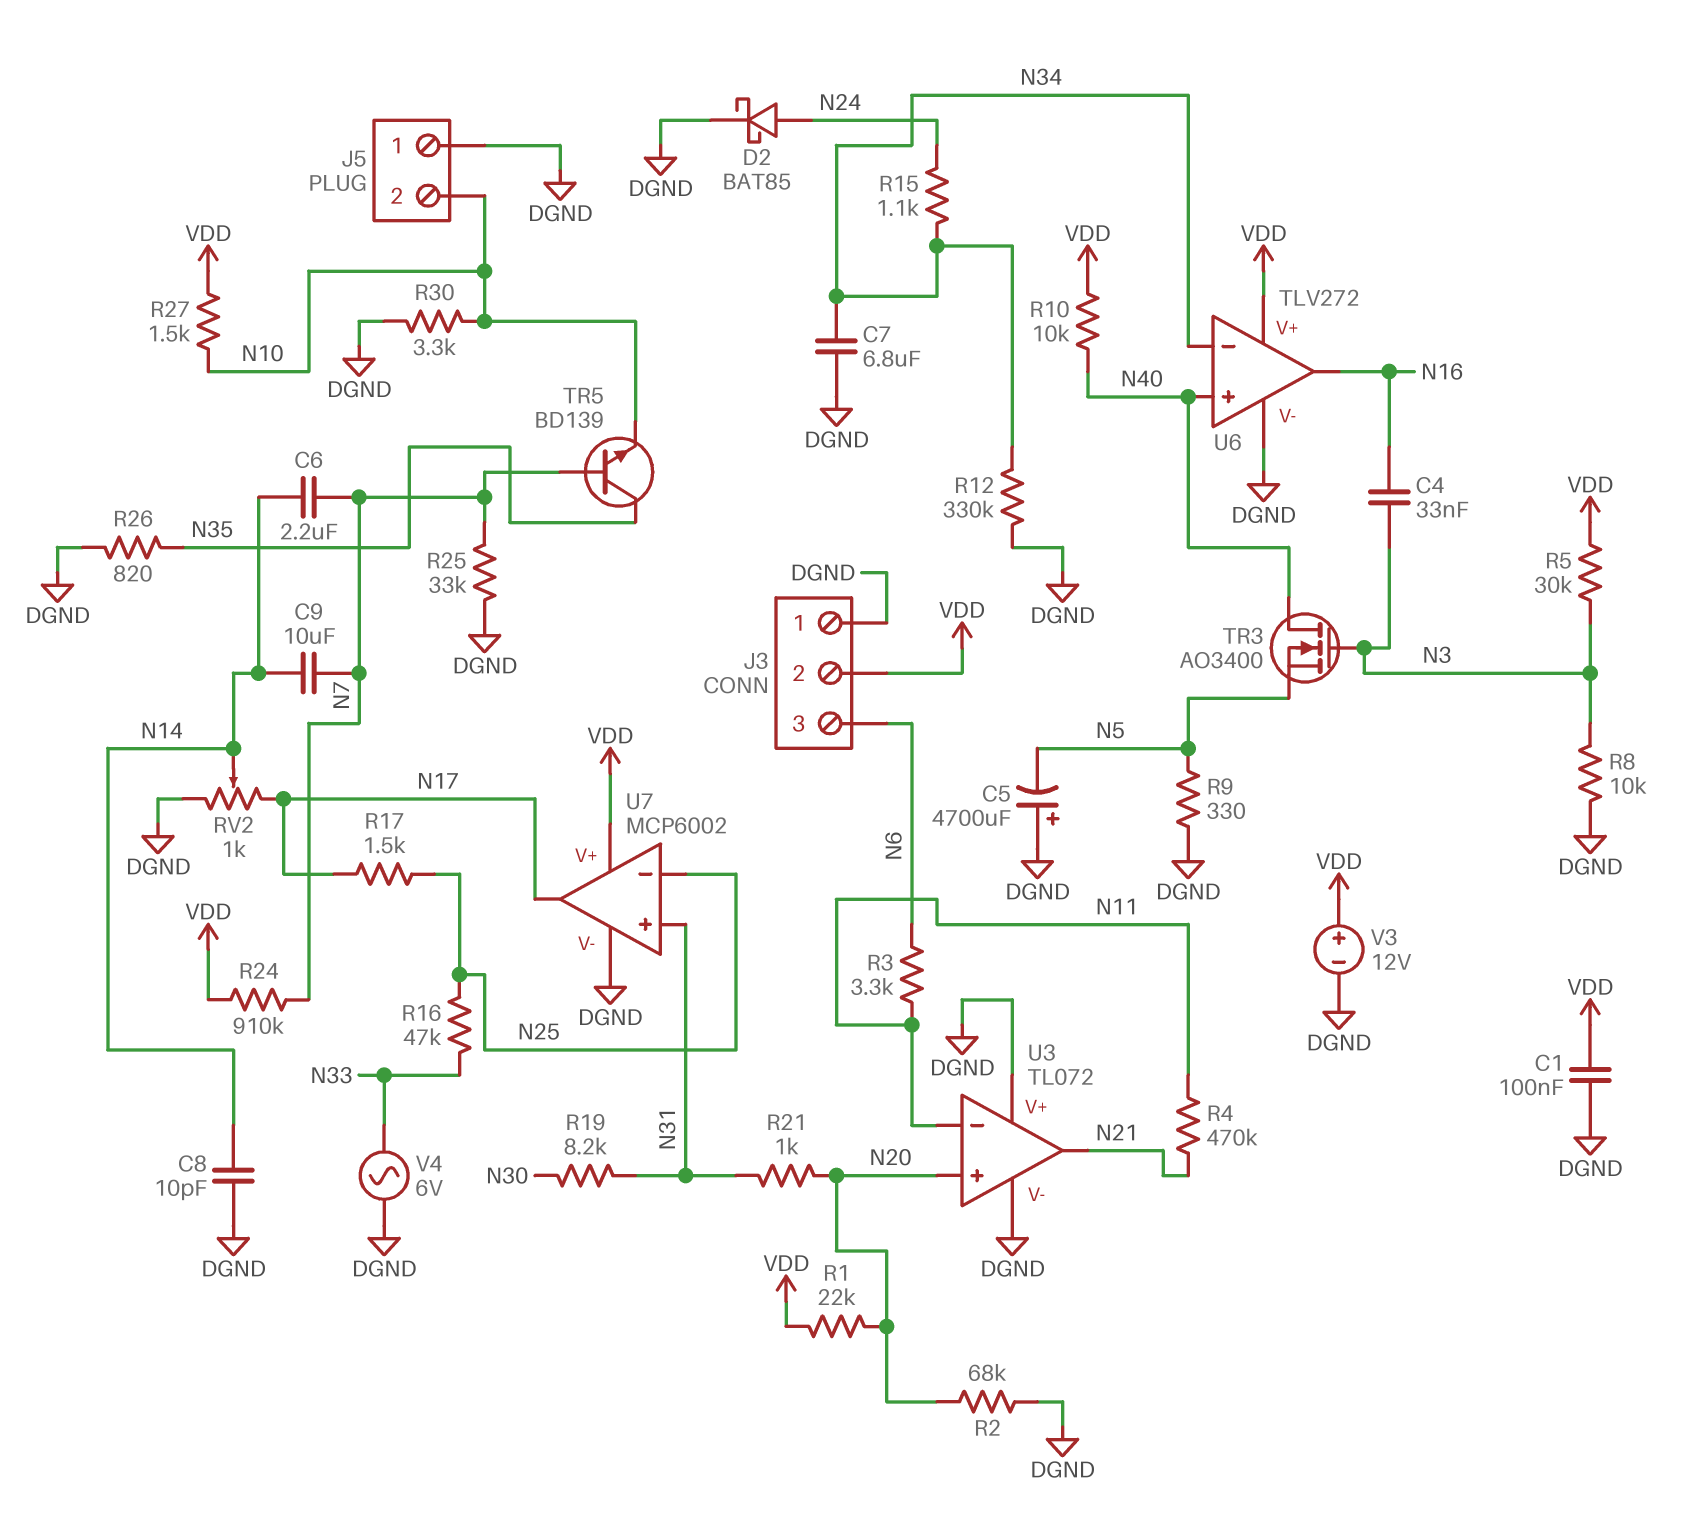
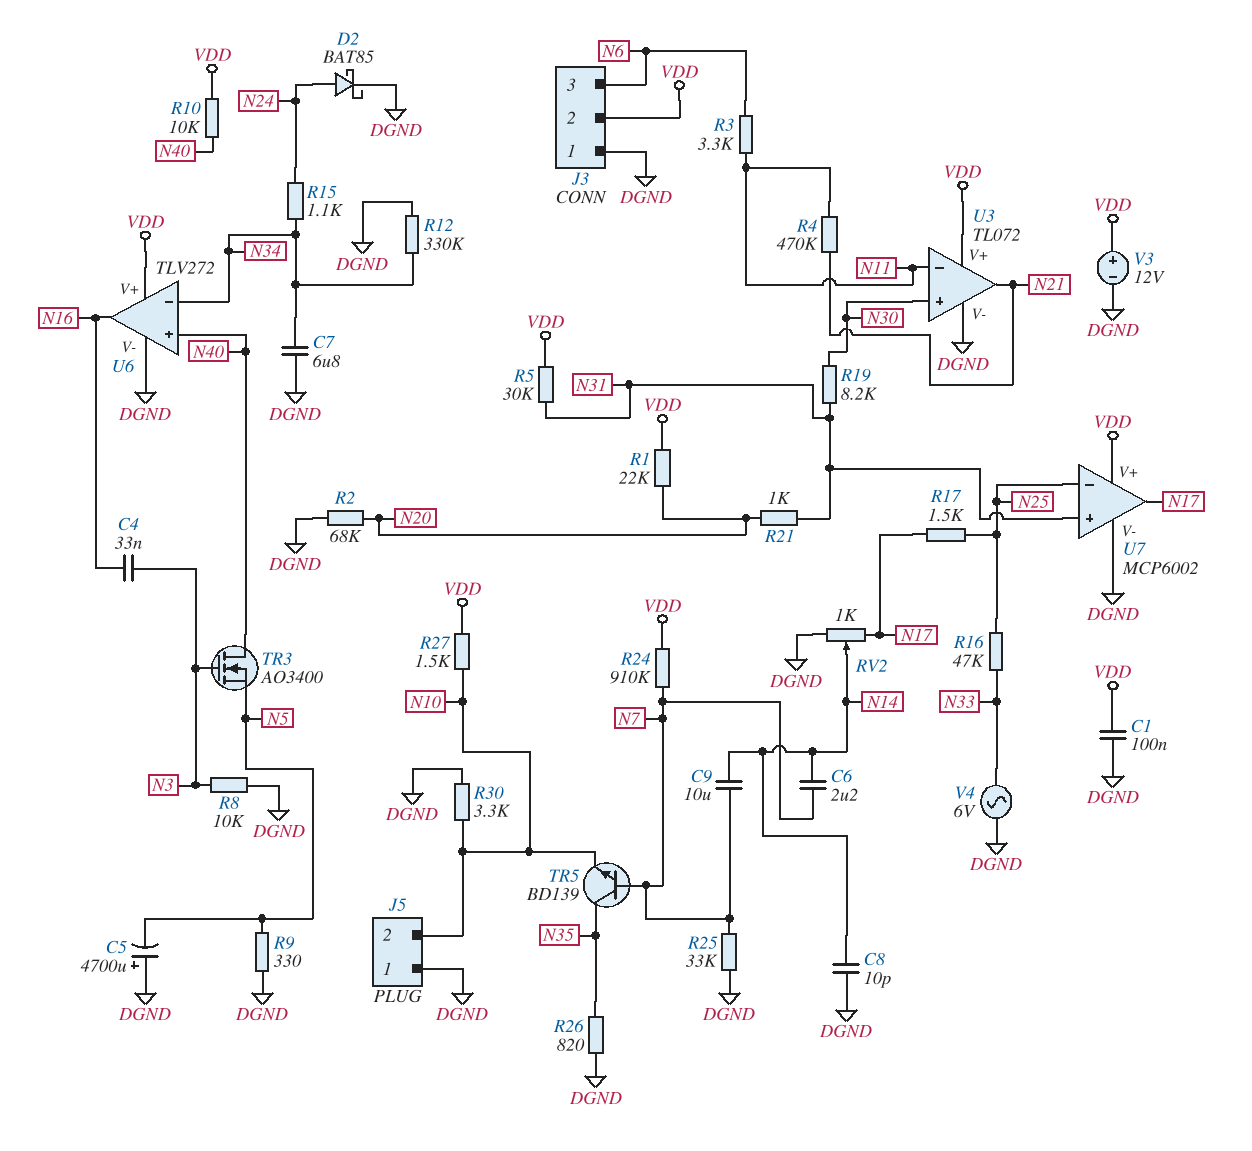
R5: 30k (N3, VDD) -> 30k (N31, VDD)
U3 pin V+: DGND -> VDD
U3 pin in+: N20 -> N30

